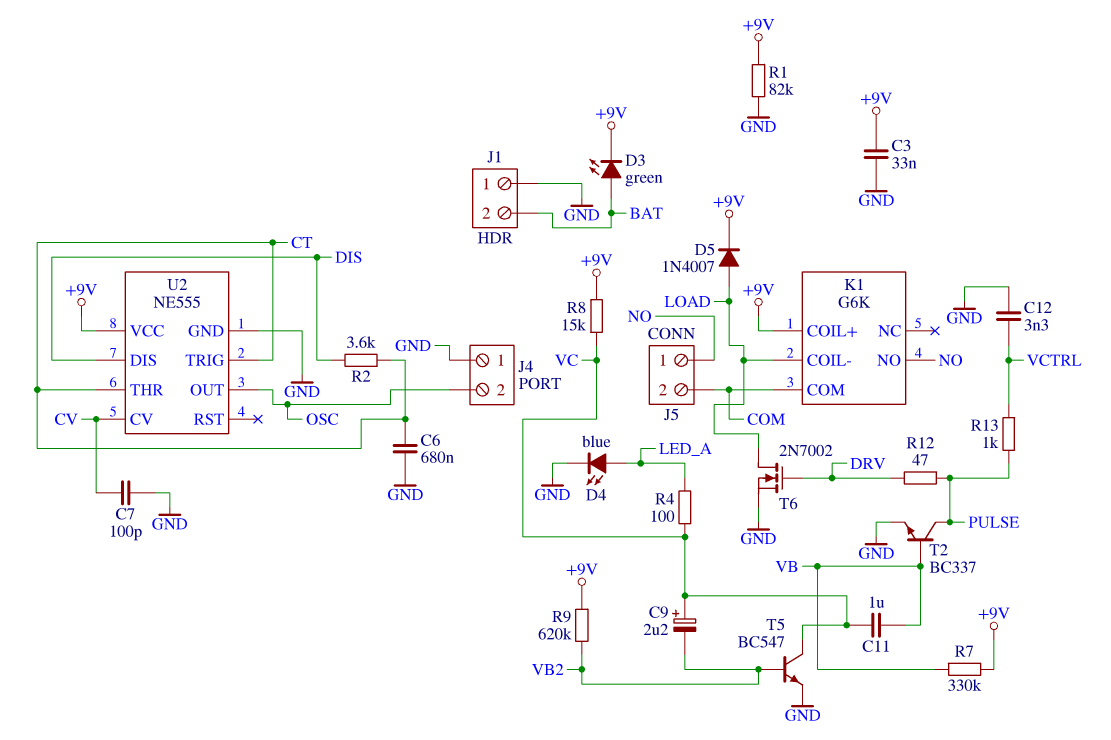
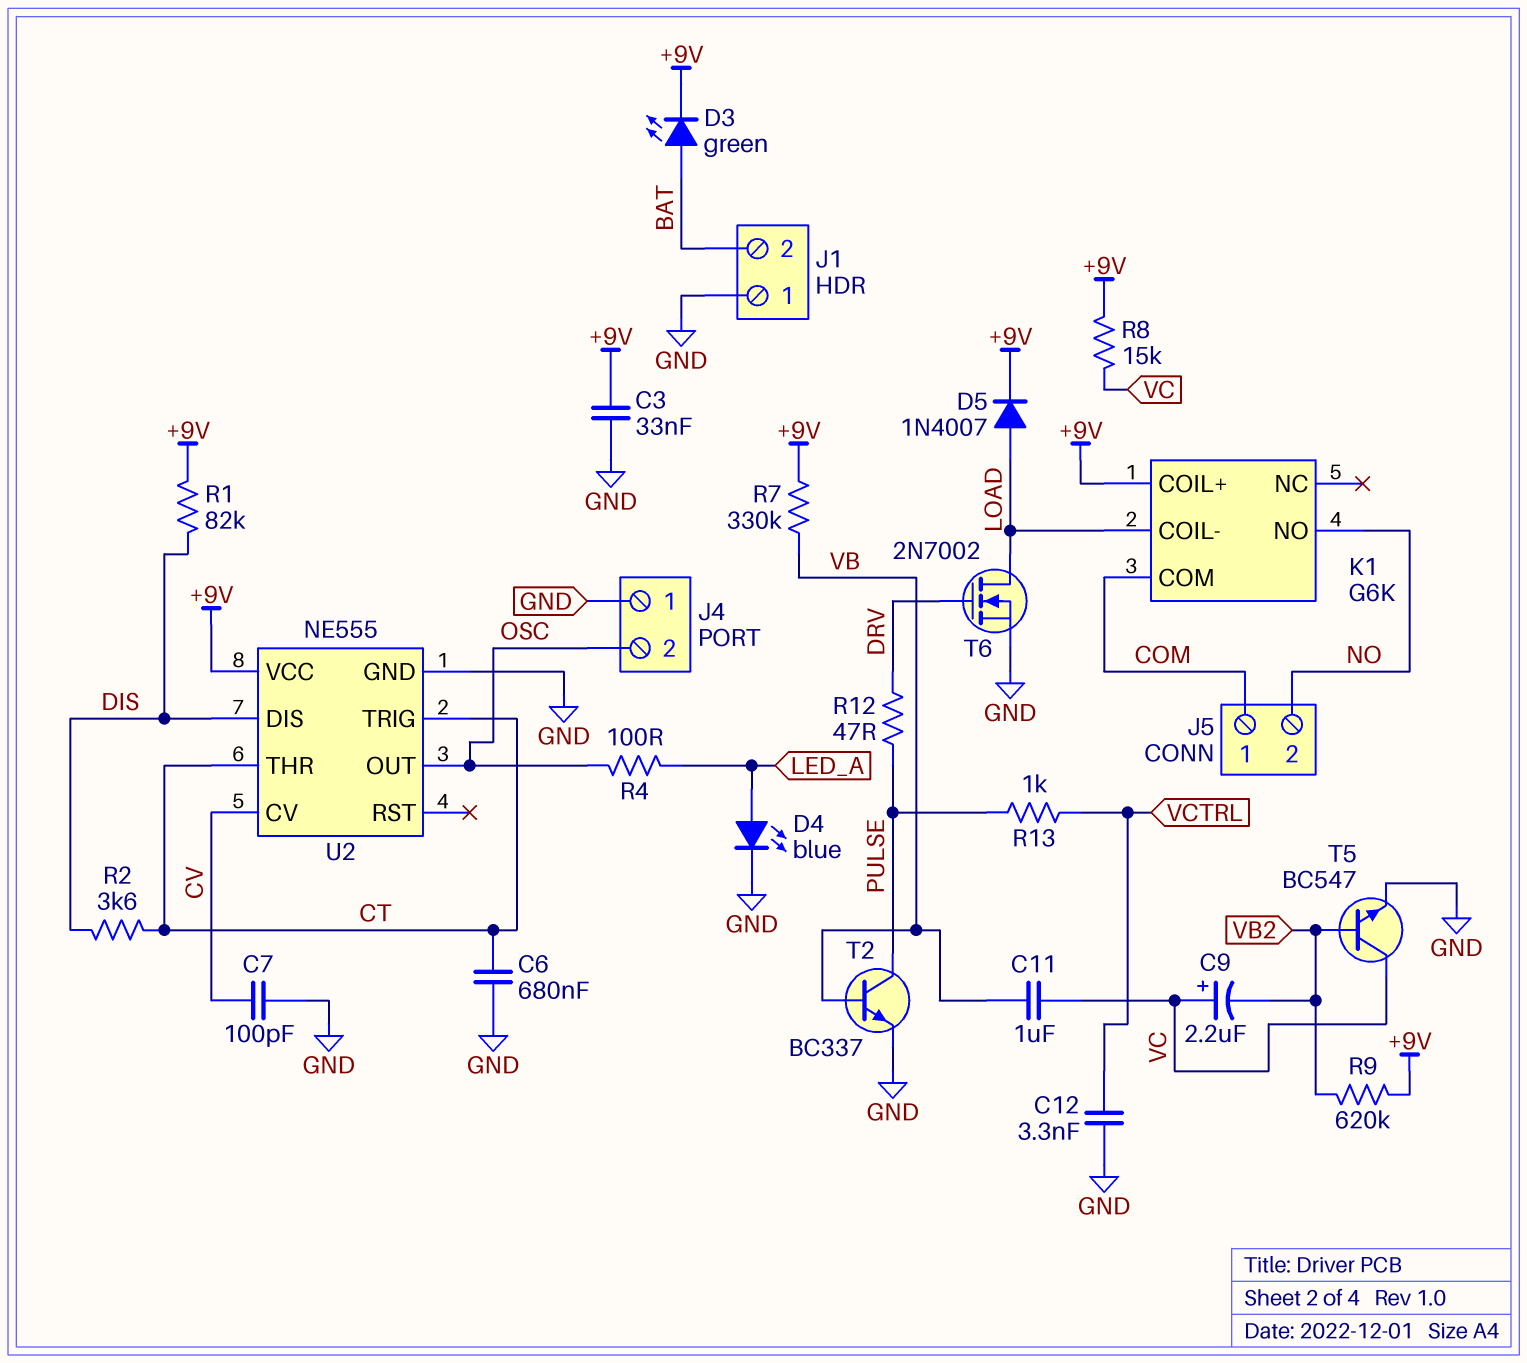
J5 pin 1: NO -> COM
J5 pin 2: COM -> NO
R1: 82k (+9V, GND) -> 82k (+9V, DIS)
R4: 100 (LED_A, VC) -> 100 (LED_A, OSC)

